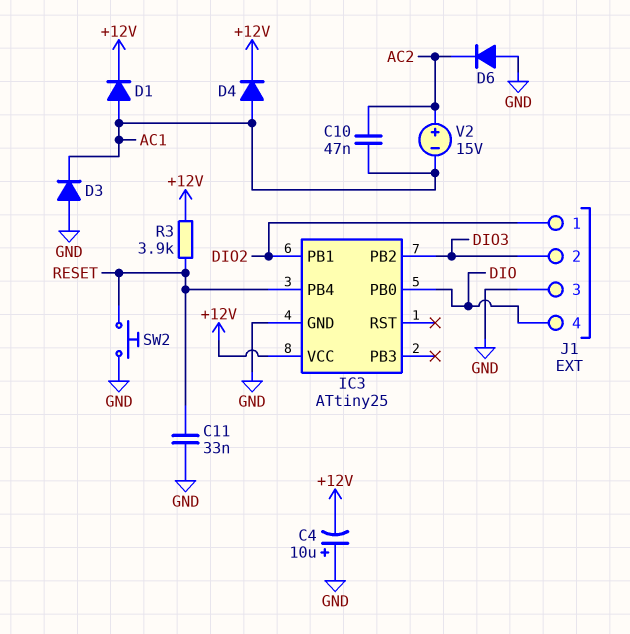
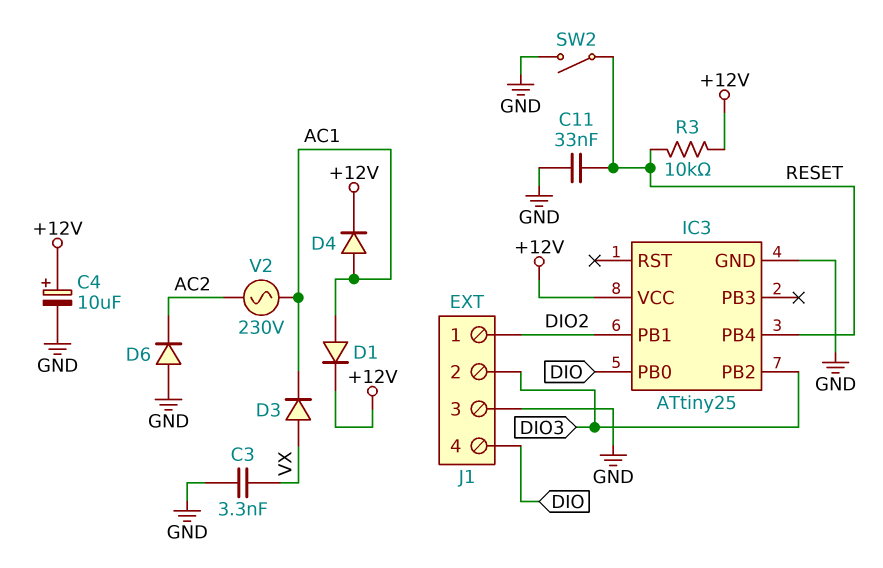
C3: none -> 3.3nF (GND, VX)
C4: 10uF (plus GND, minus +12V) -> 10uF (plus +12V, minus GND)
C10: 47nF (AC1, AC2) -> none
D3: diode (A GND, K AC1) -> diode (A VX, K AC1)
R3: 3.9k (+12V, RESET) -> 10k (+12V, RESET)
SW2: button (GND, RESET) -> switch (GND, RESET)
V2: 15V (plus AC2, minus AC1) -> AC 230V (AC1, AC2)

